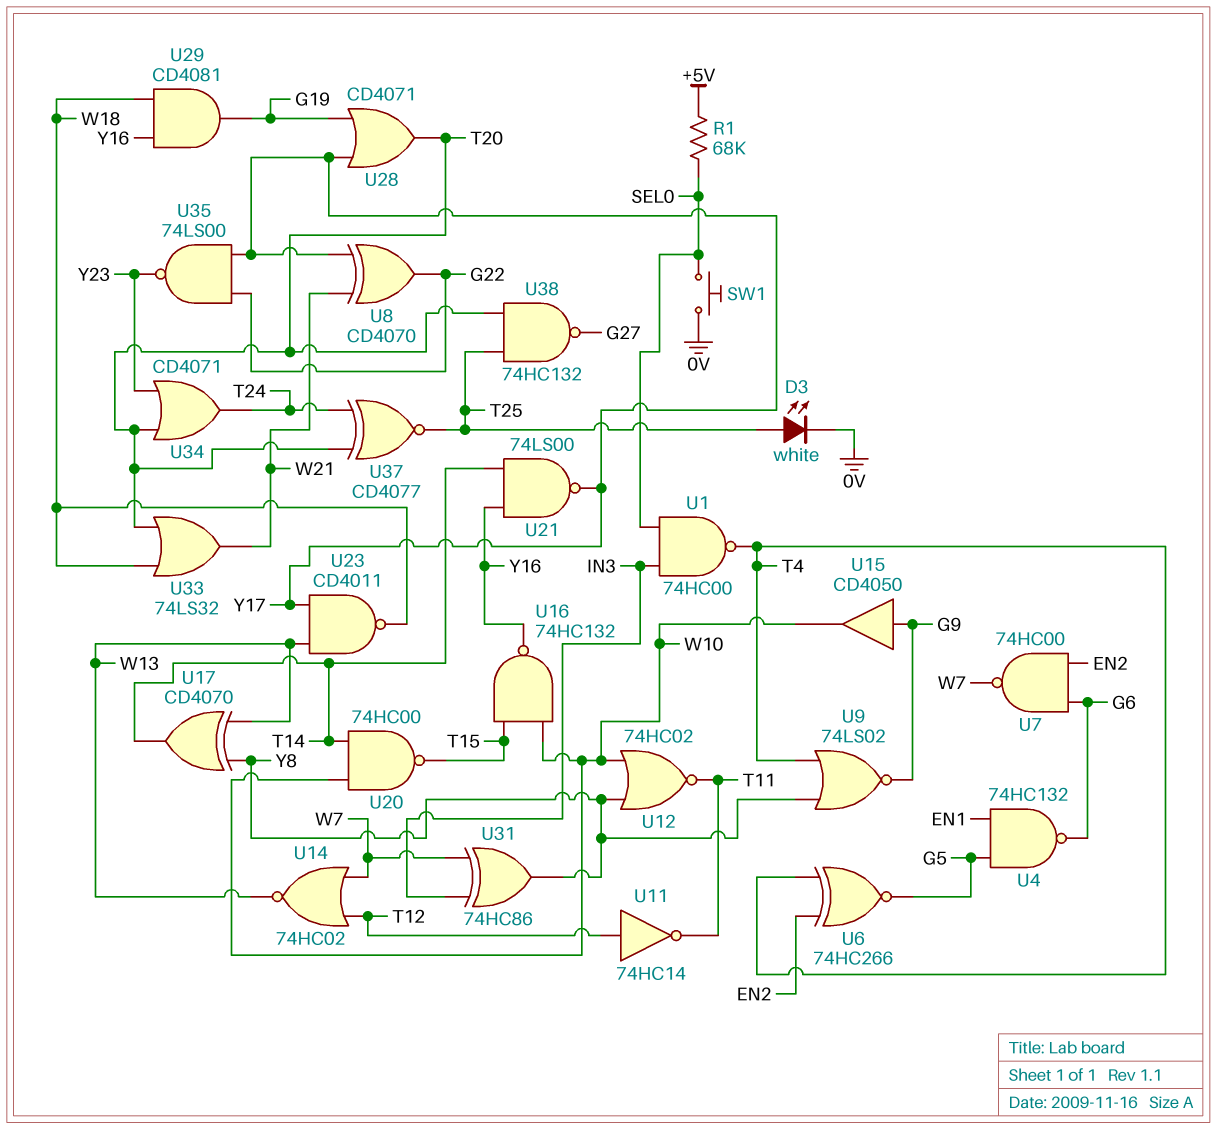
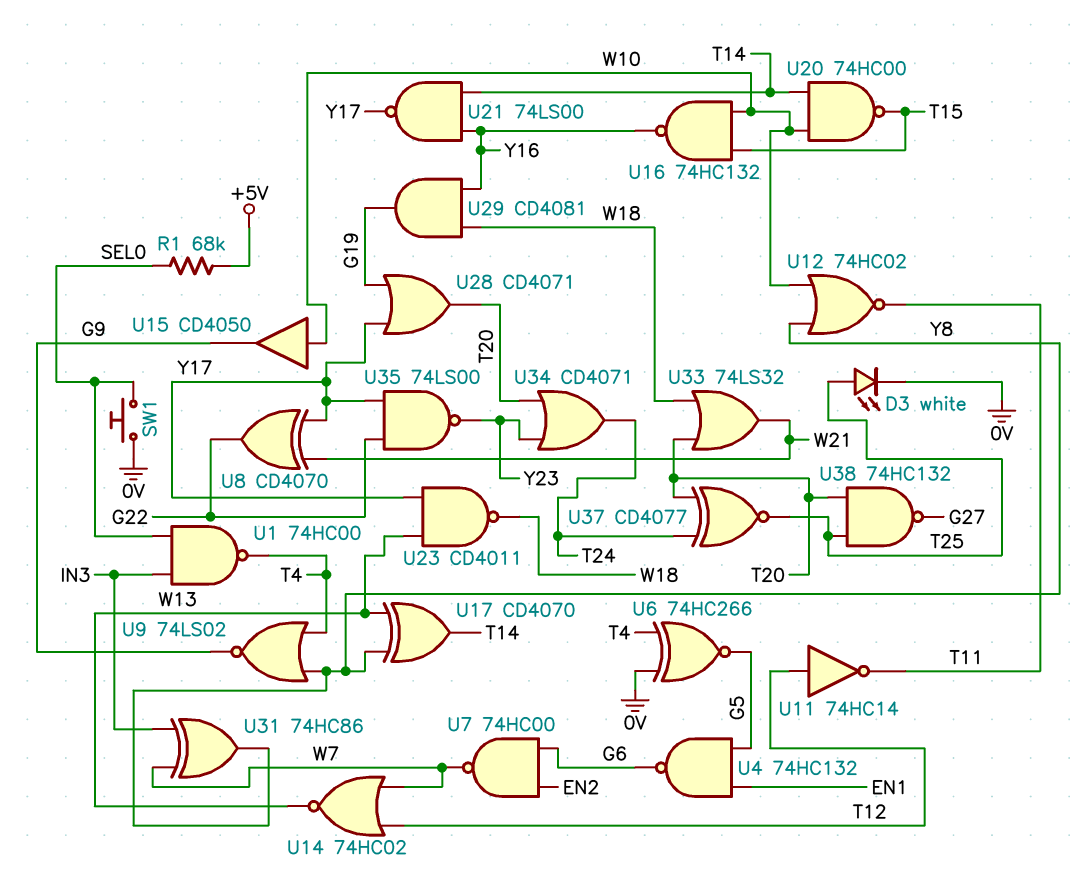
U6: XNOR 74HC266 (in EN2, in T4, out G5) -> XNOR 74HC266 (in 0V, in T4, out G5)
U15: buffer CD4050 (in G9, out W10) -> buffer CD4050 (in W10, out G9)

